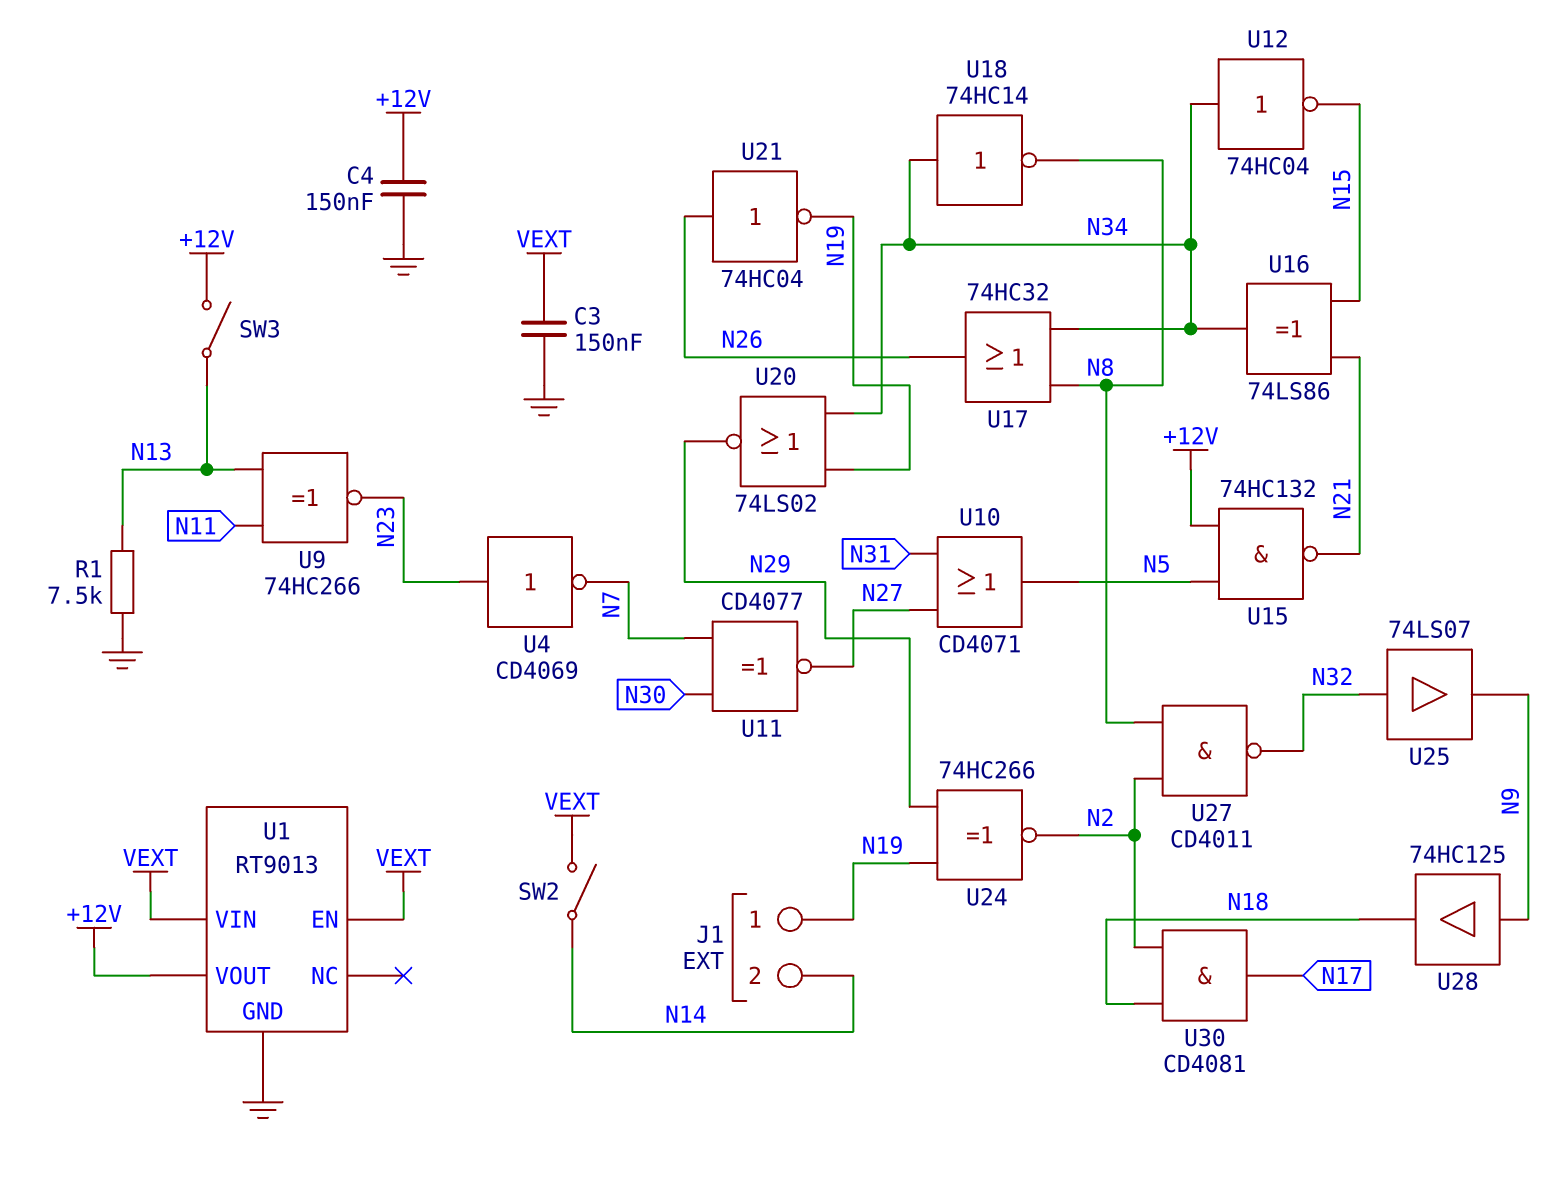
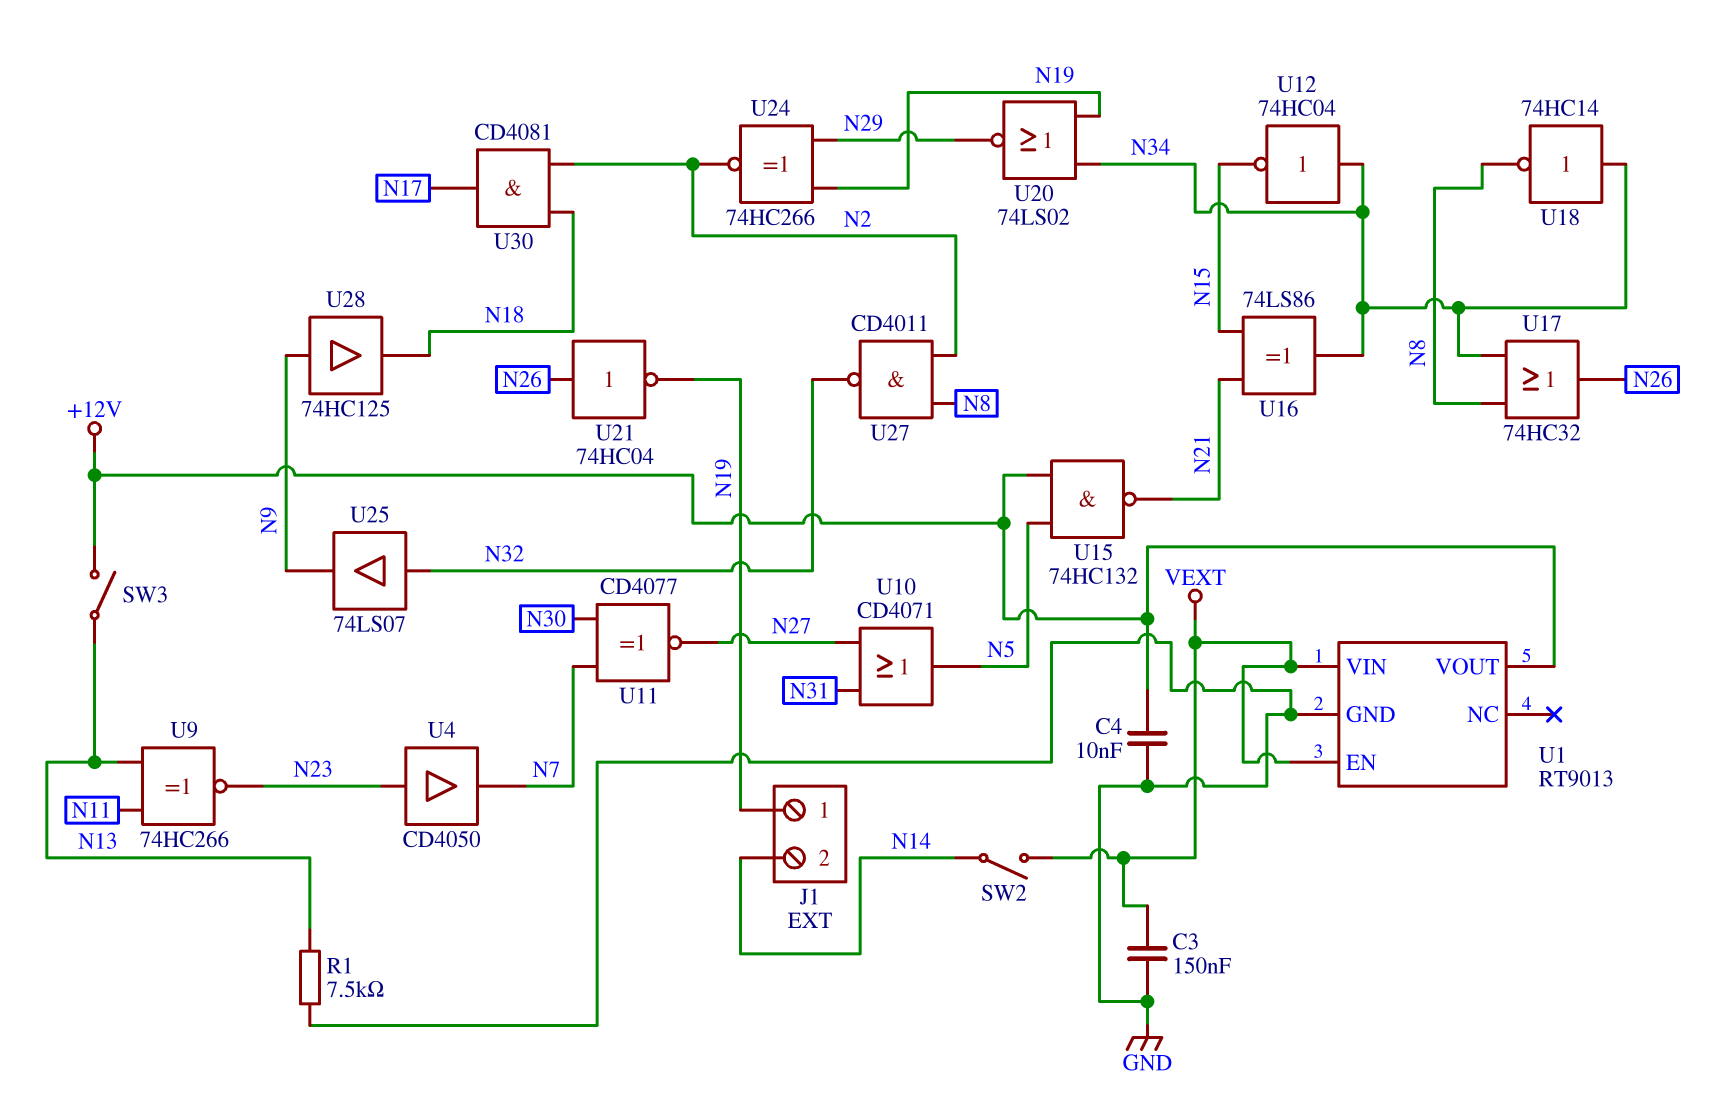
C4: 150nF (+12V, GND) -> 10nF (+12V, GND)
U4: NOT CD4069 (in N23, out N7) -> buffer CD4050 (in N23, out N7)

